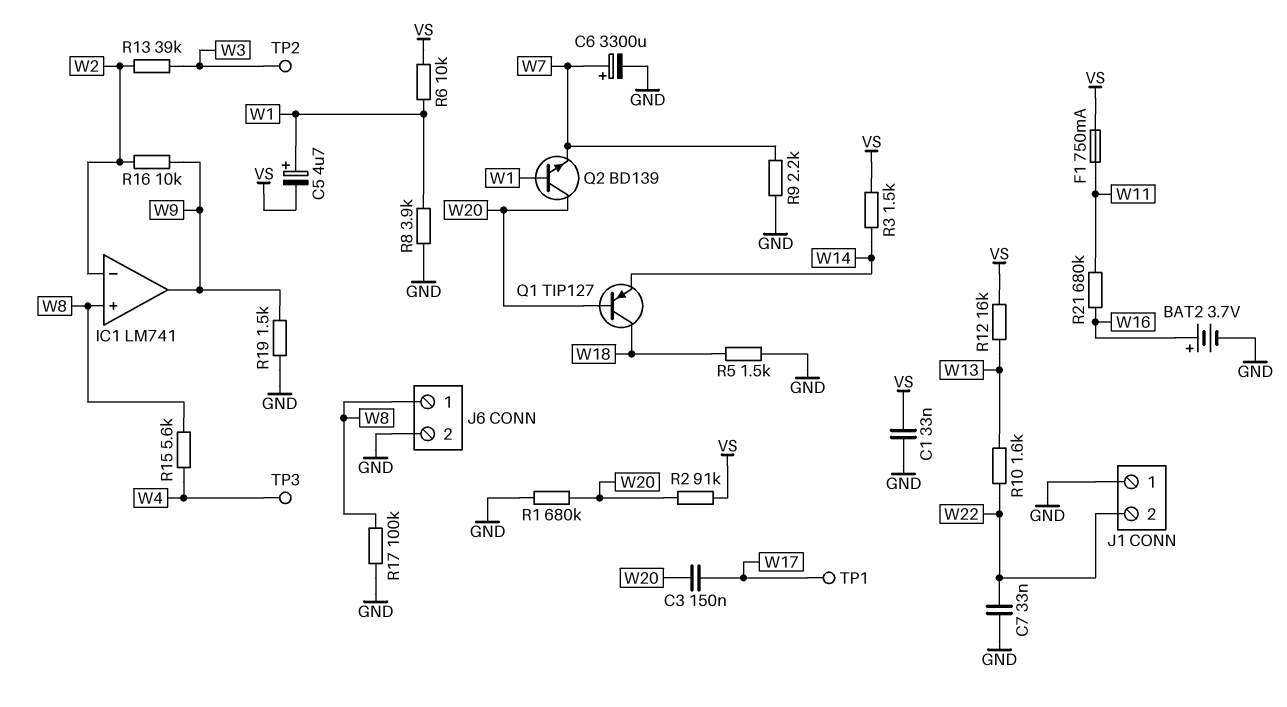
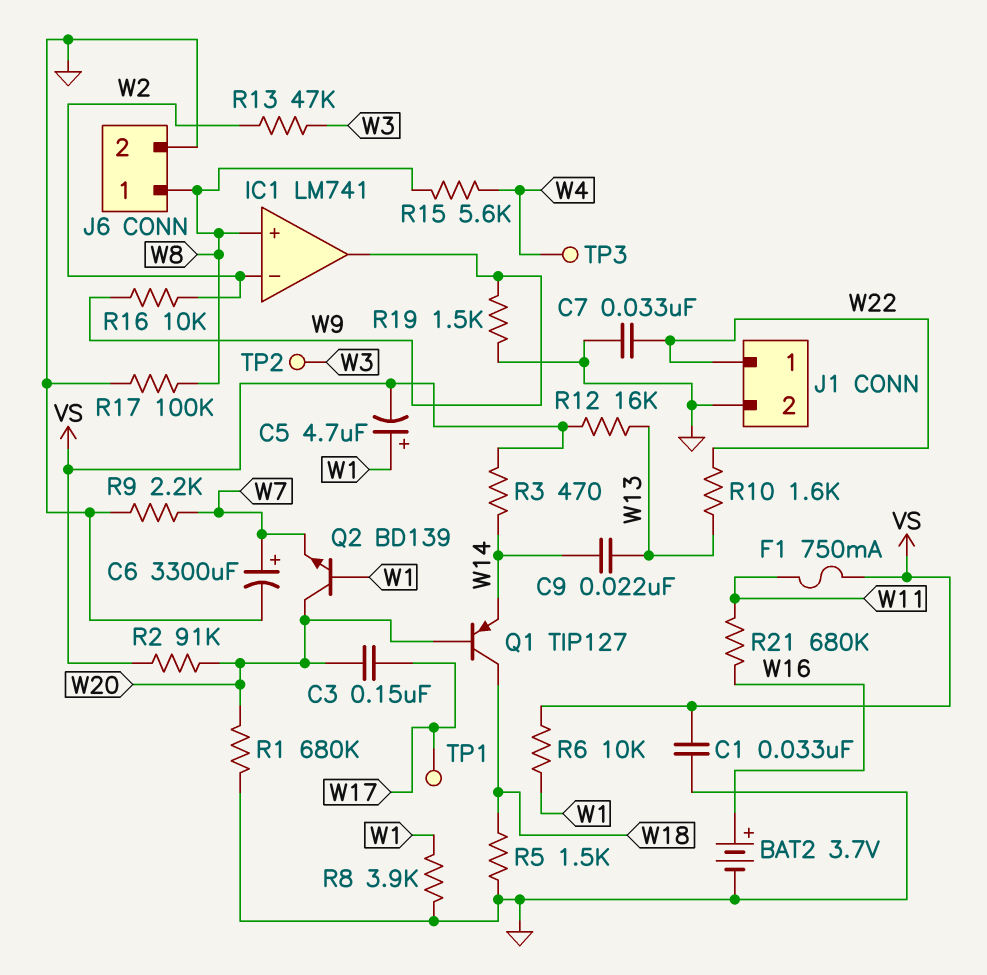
C9: none -> 22nF (W13, W14)
J1 pin 1: GND -> W22
J1 pin 2: W22 -> GND
R3: 1.5k (VS, W14) -> 470 (VS, W14)
R13: 39k (W2, W3) -> 47k (W2, W3)

